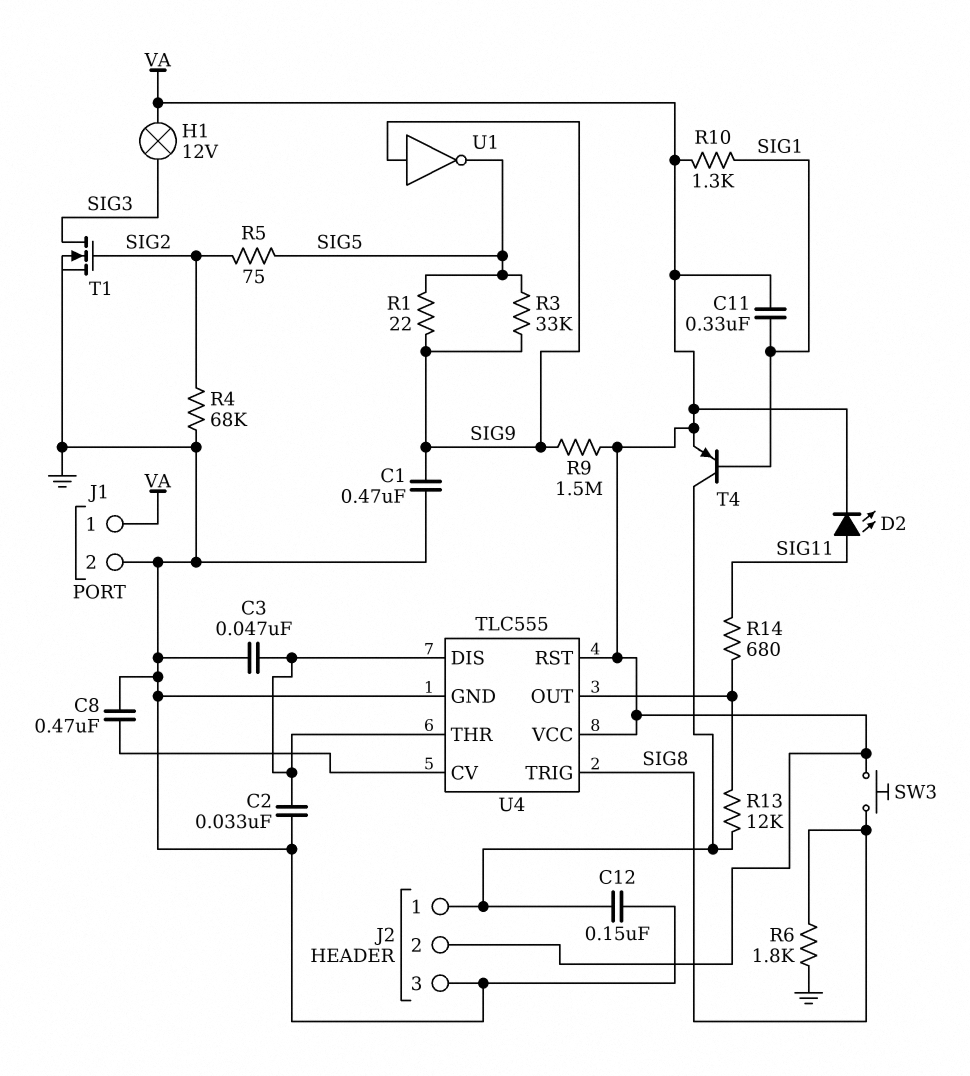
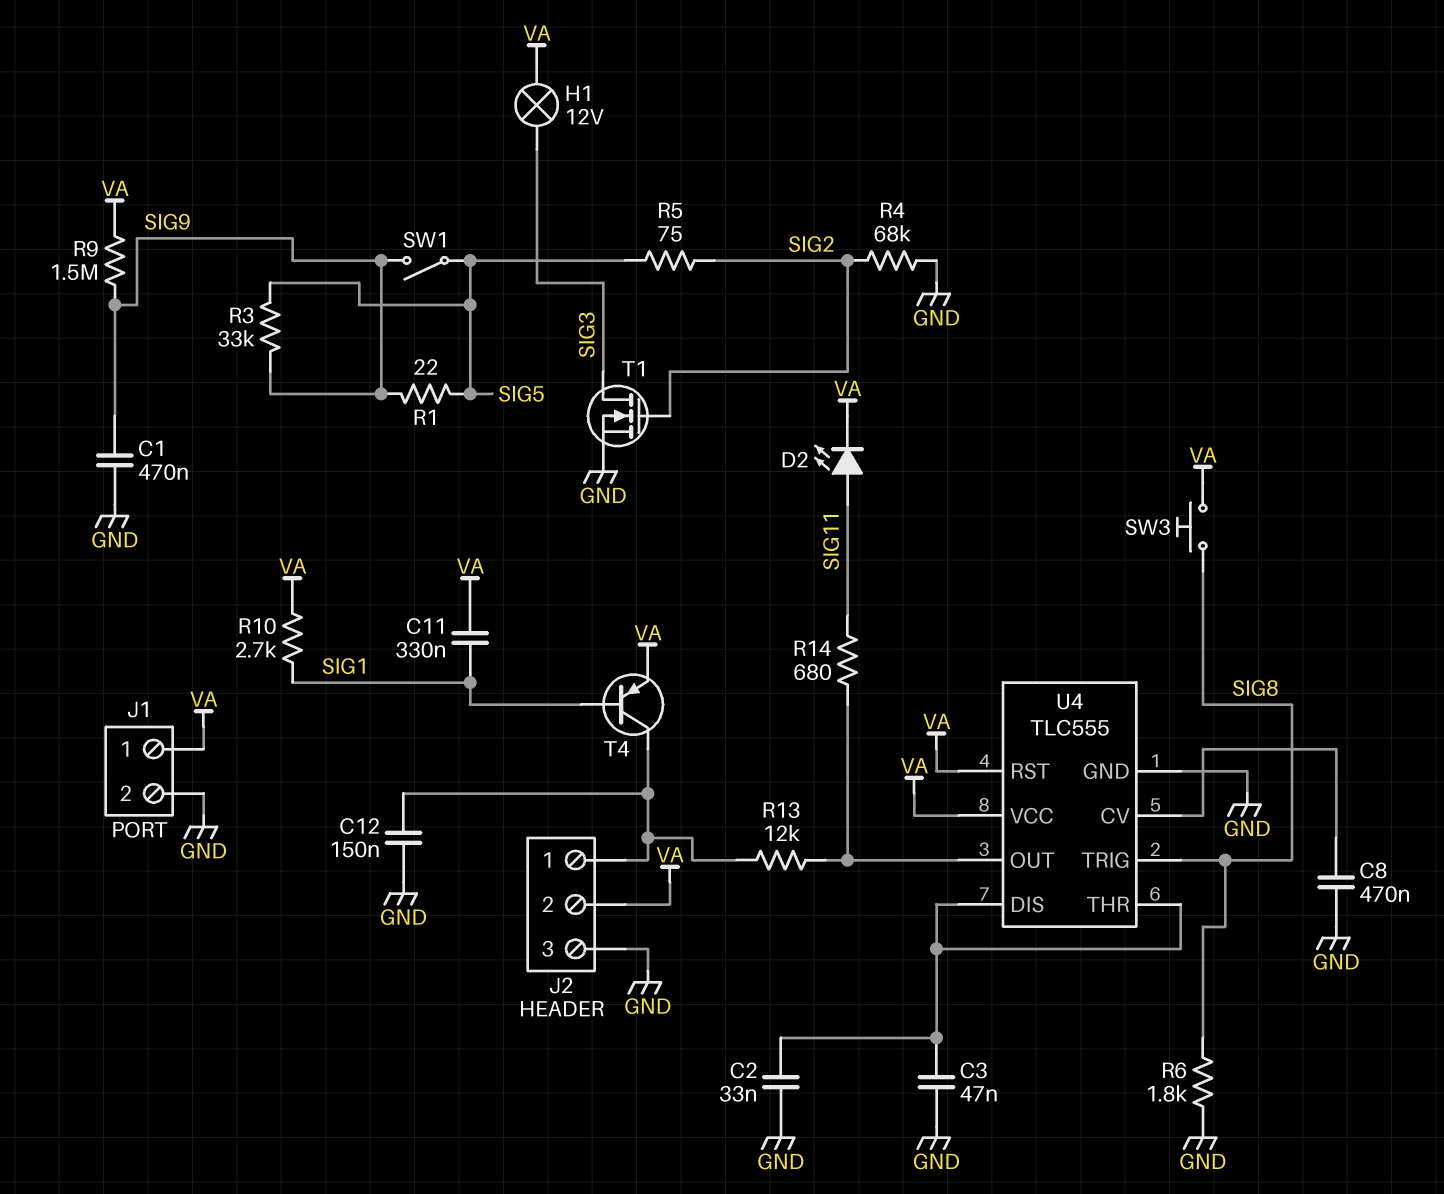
R10: 1.3k (SIG1, VA) -> 2.7k (SIG1, VA)
SW1: none -> switch (SIG5, SIG9)
U1: NOT (in SIG9, out SIG5) -> none

